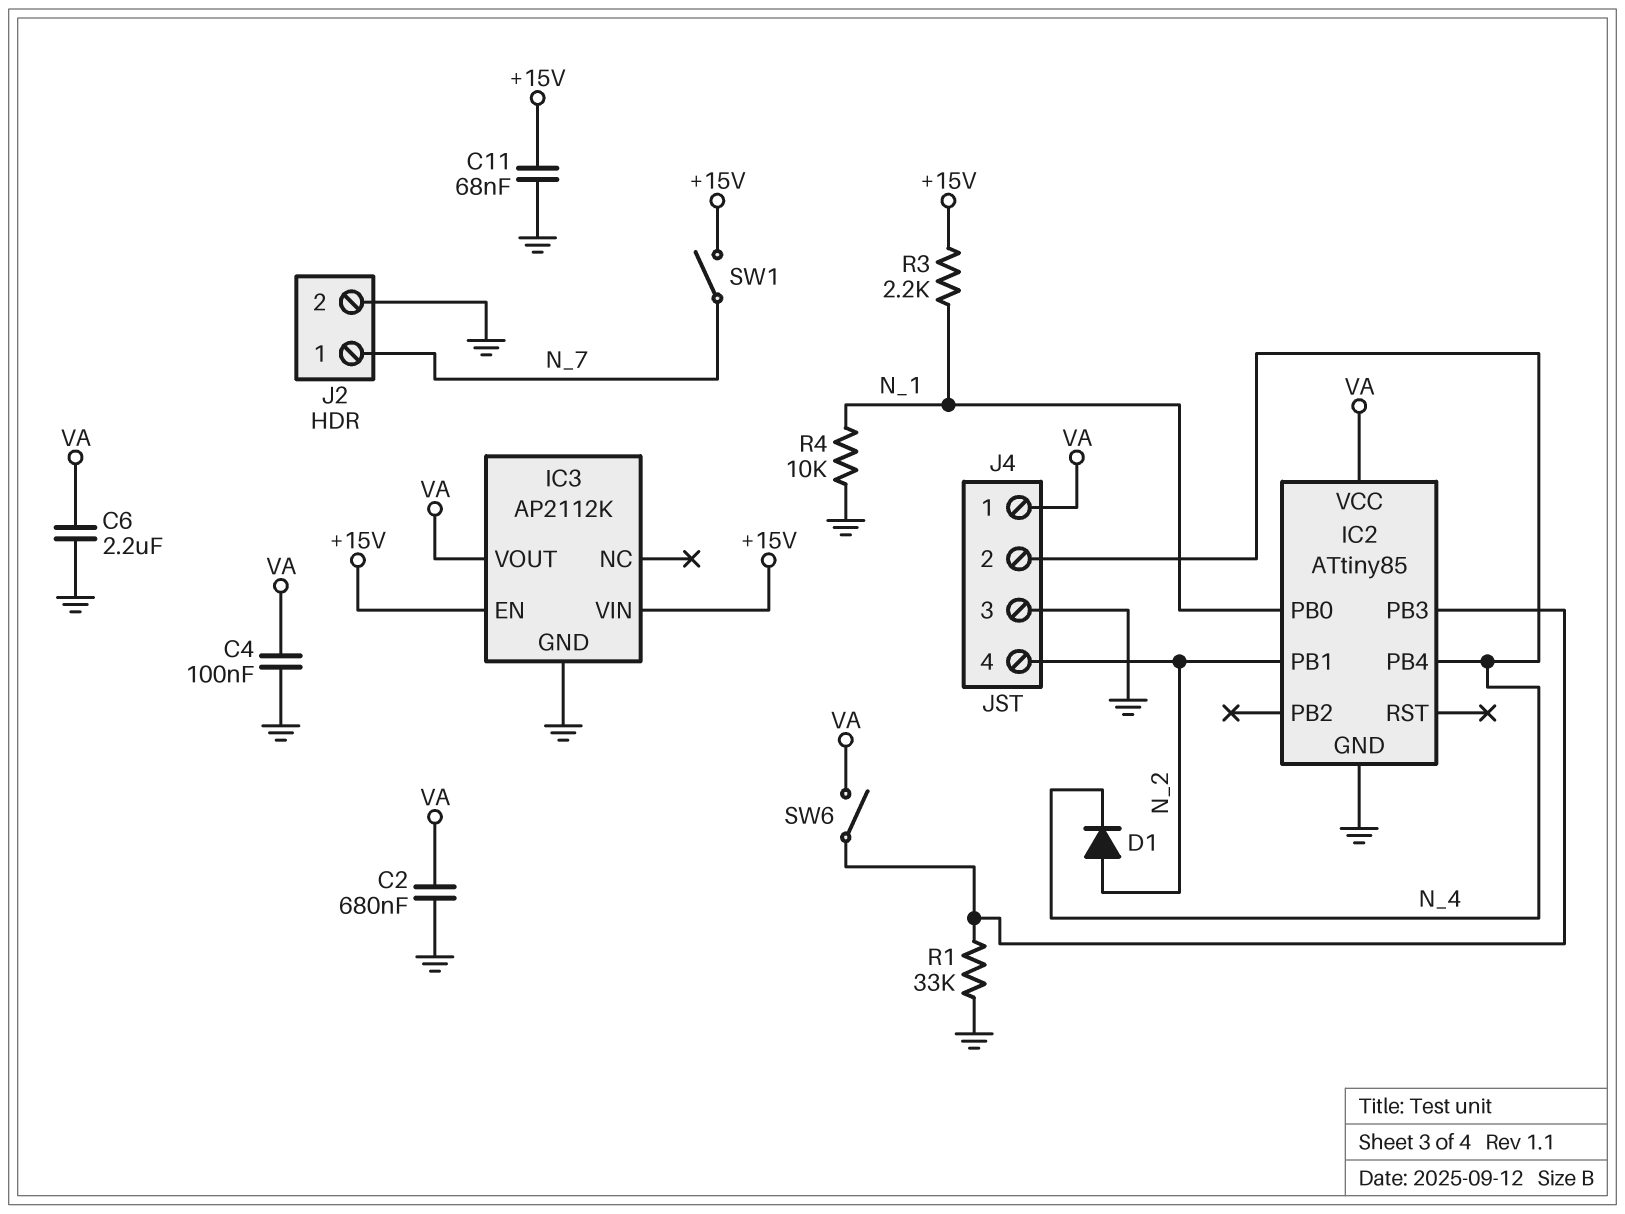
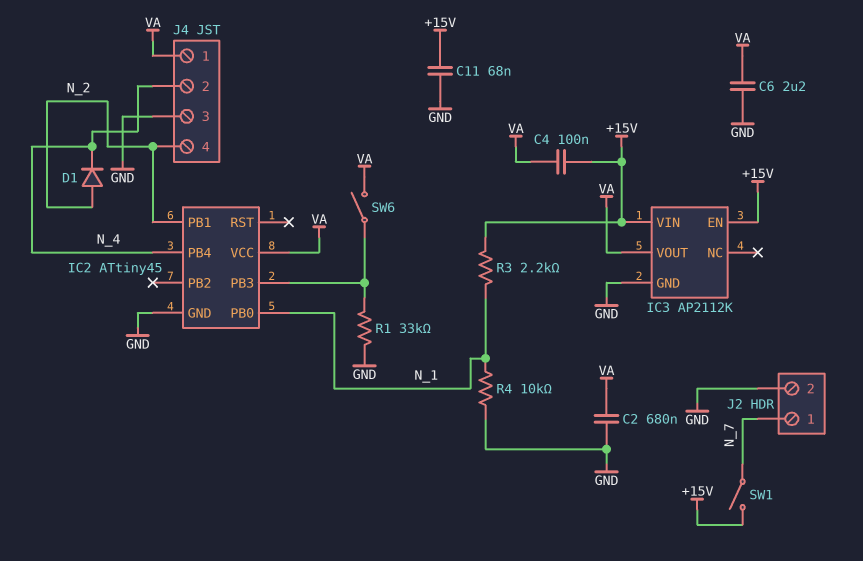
C4: 100nF (GND, VA) -> 100nF (+15V, VA)
IC2: ATtiny85 -> ATtiny45

